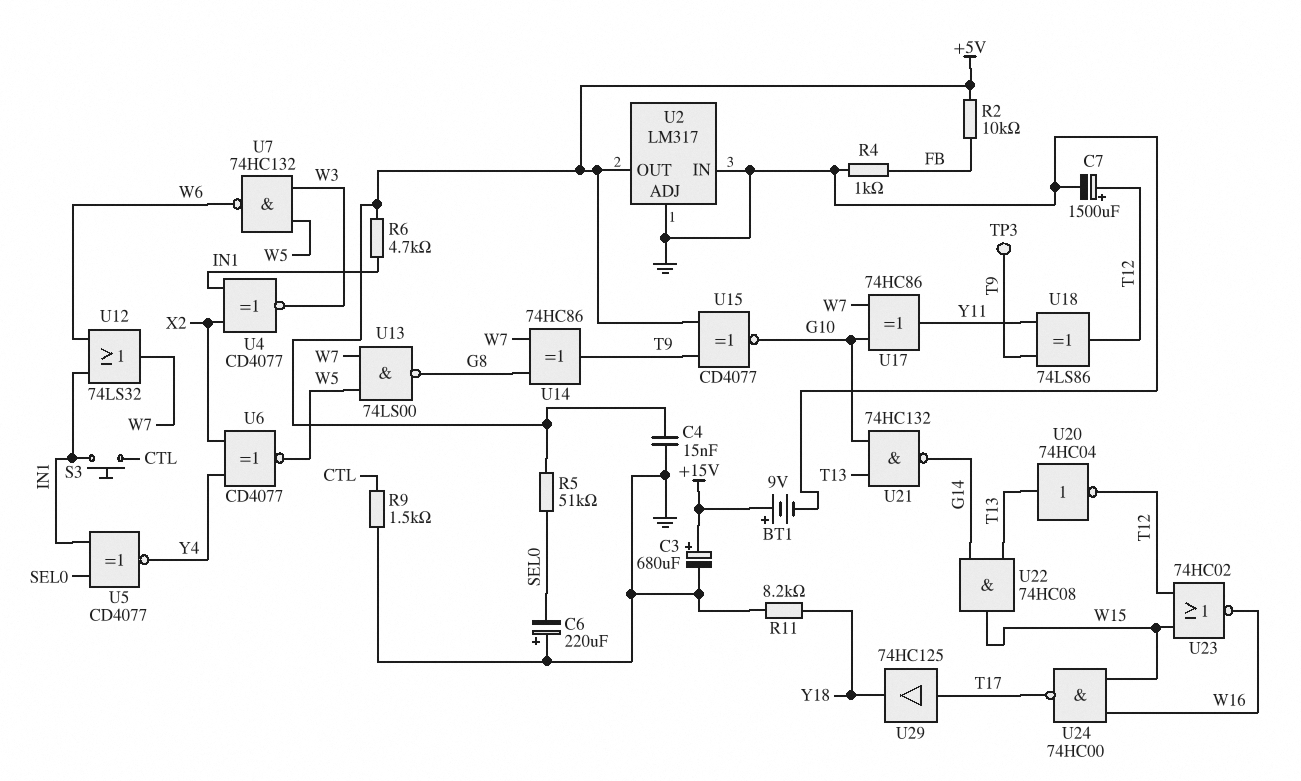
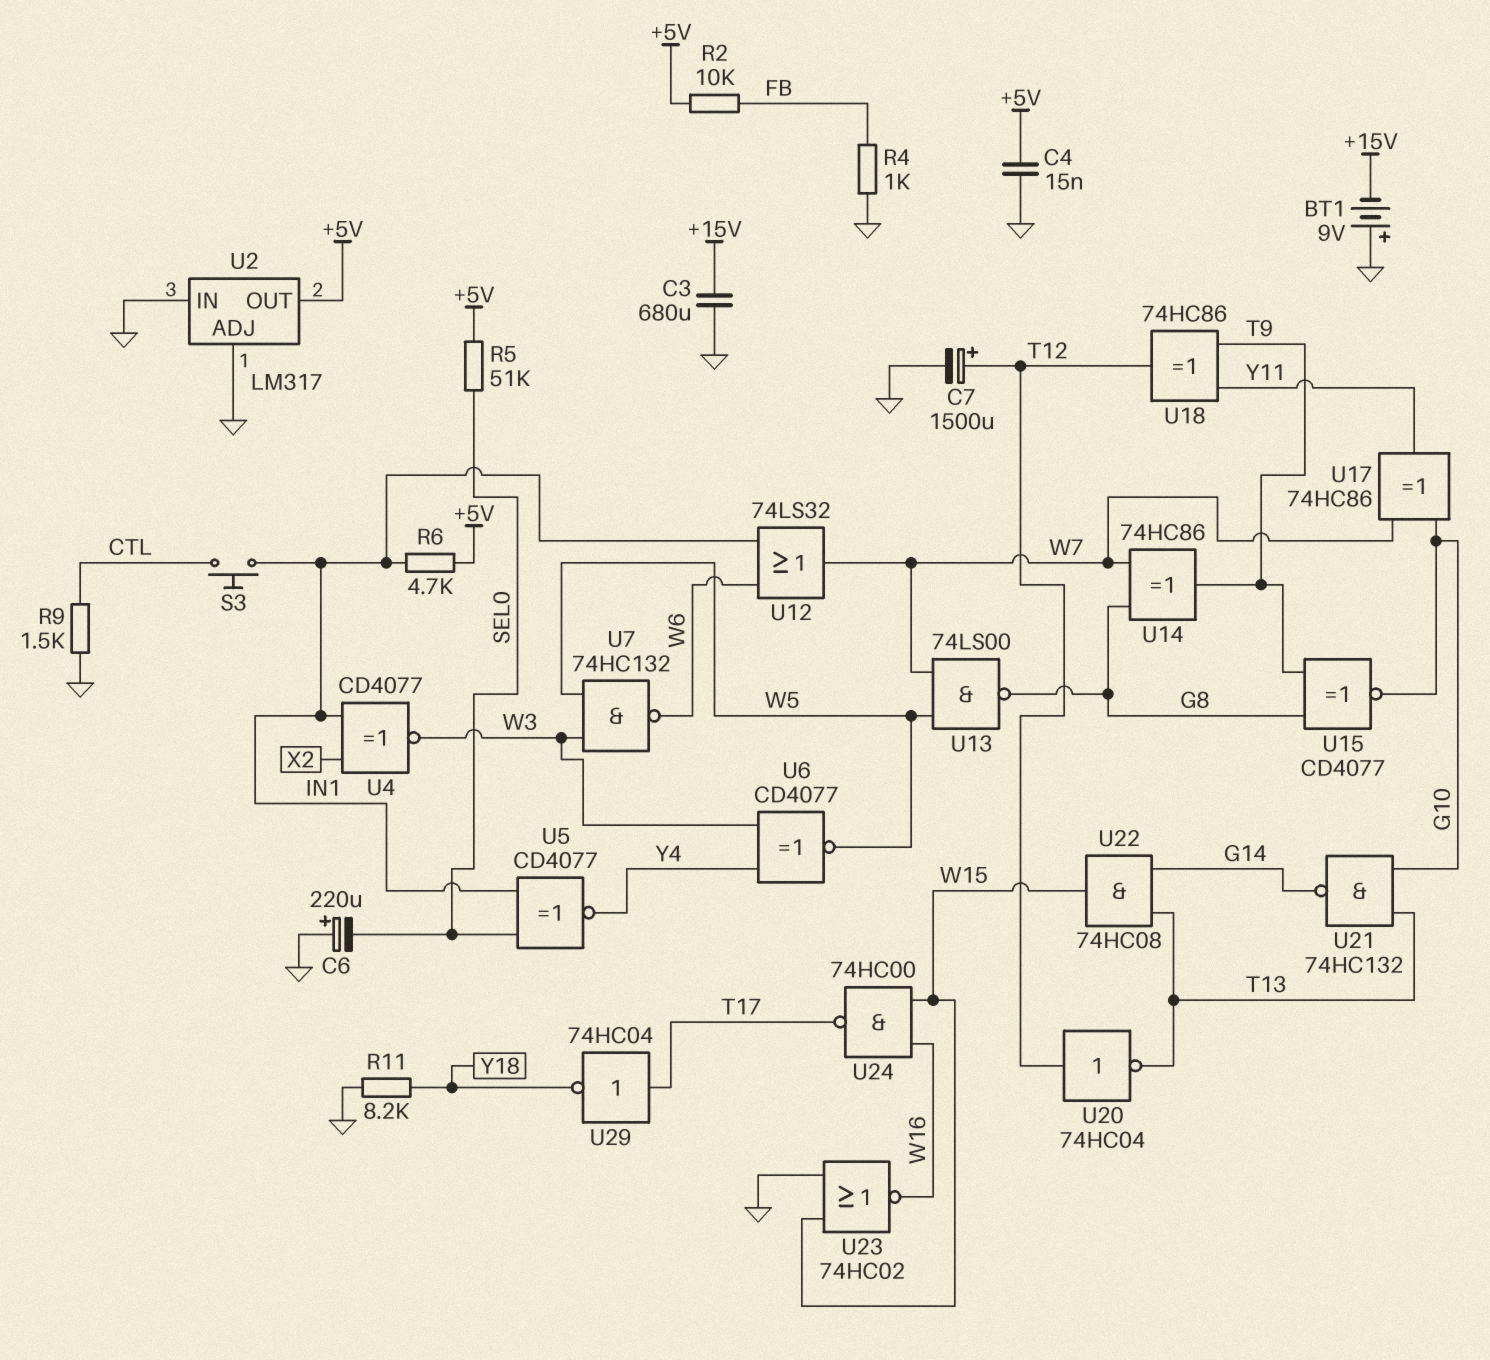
BT1: 9V (plus +15V, minus GND) -> 9V (plus GND, minus +15V)
C3: 680uF (plus +15V, minus GND) -> 680uF (+15V, GND)
TP3: test point (T9) -> none
U6: XNOR CD4077 (in X2, in Y4, out W5) -> XNOR CD4077 (in W3, in Y4, out W5)
U15: XNOR CD4077 (in +5V, in T9, out G10) -> XNOR CD4077 (in G8, in T9, out G10)
U18: XOR 74LS86 (in T9, in Y11, out T12) -> XOR 74HC86 (in T9, in Y11, out T12)
U20: NOT 74HC04 (in T13, out T12) -> NOT 74HC04 (in T12, out T13)
U23: NOR 74HC02 (in T12, in W15, out W16) -> NOR 74HC02 (in GND, in W15, out W16)
U29: buffer 74HC125 (in T17, out Y18) -> NOT 74HC04 (in T17, out Y18)

